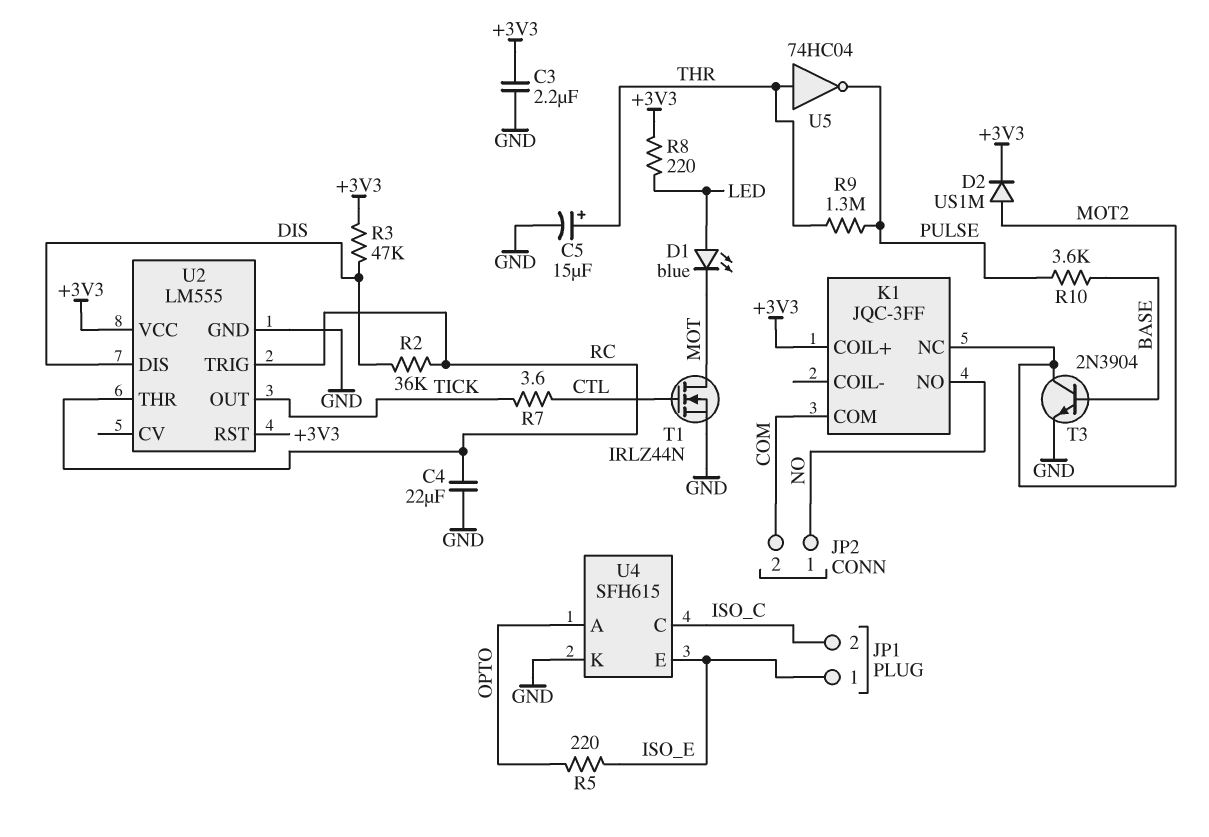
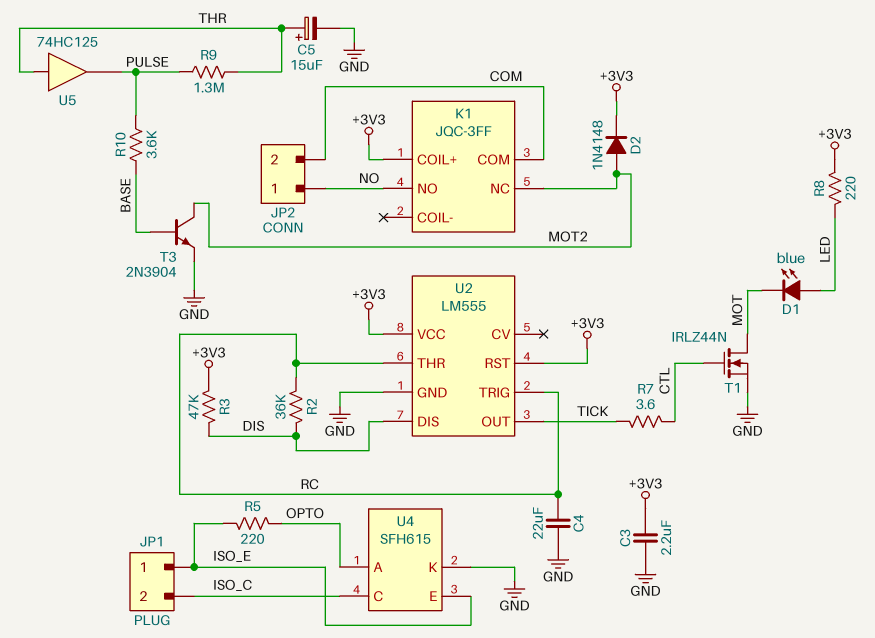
D2: diode US1M (A MOT2, K +3V3) -> diode 1N4148 (A MOT2, K +3V3)
U5: NOT 74HC04 (in THR, out PULSE) -> buffer 74HC125 (in THR, out PULSE)

